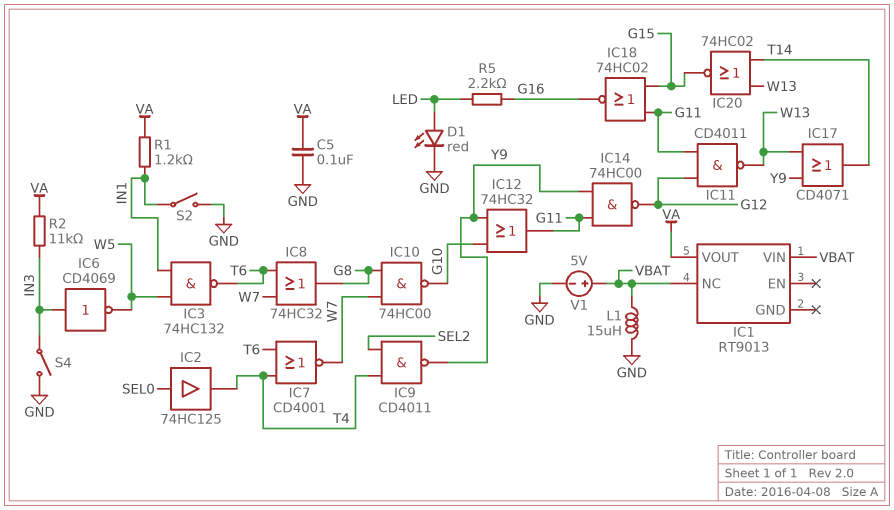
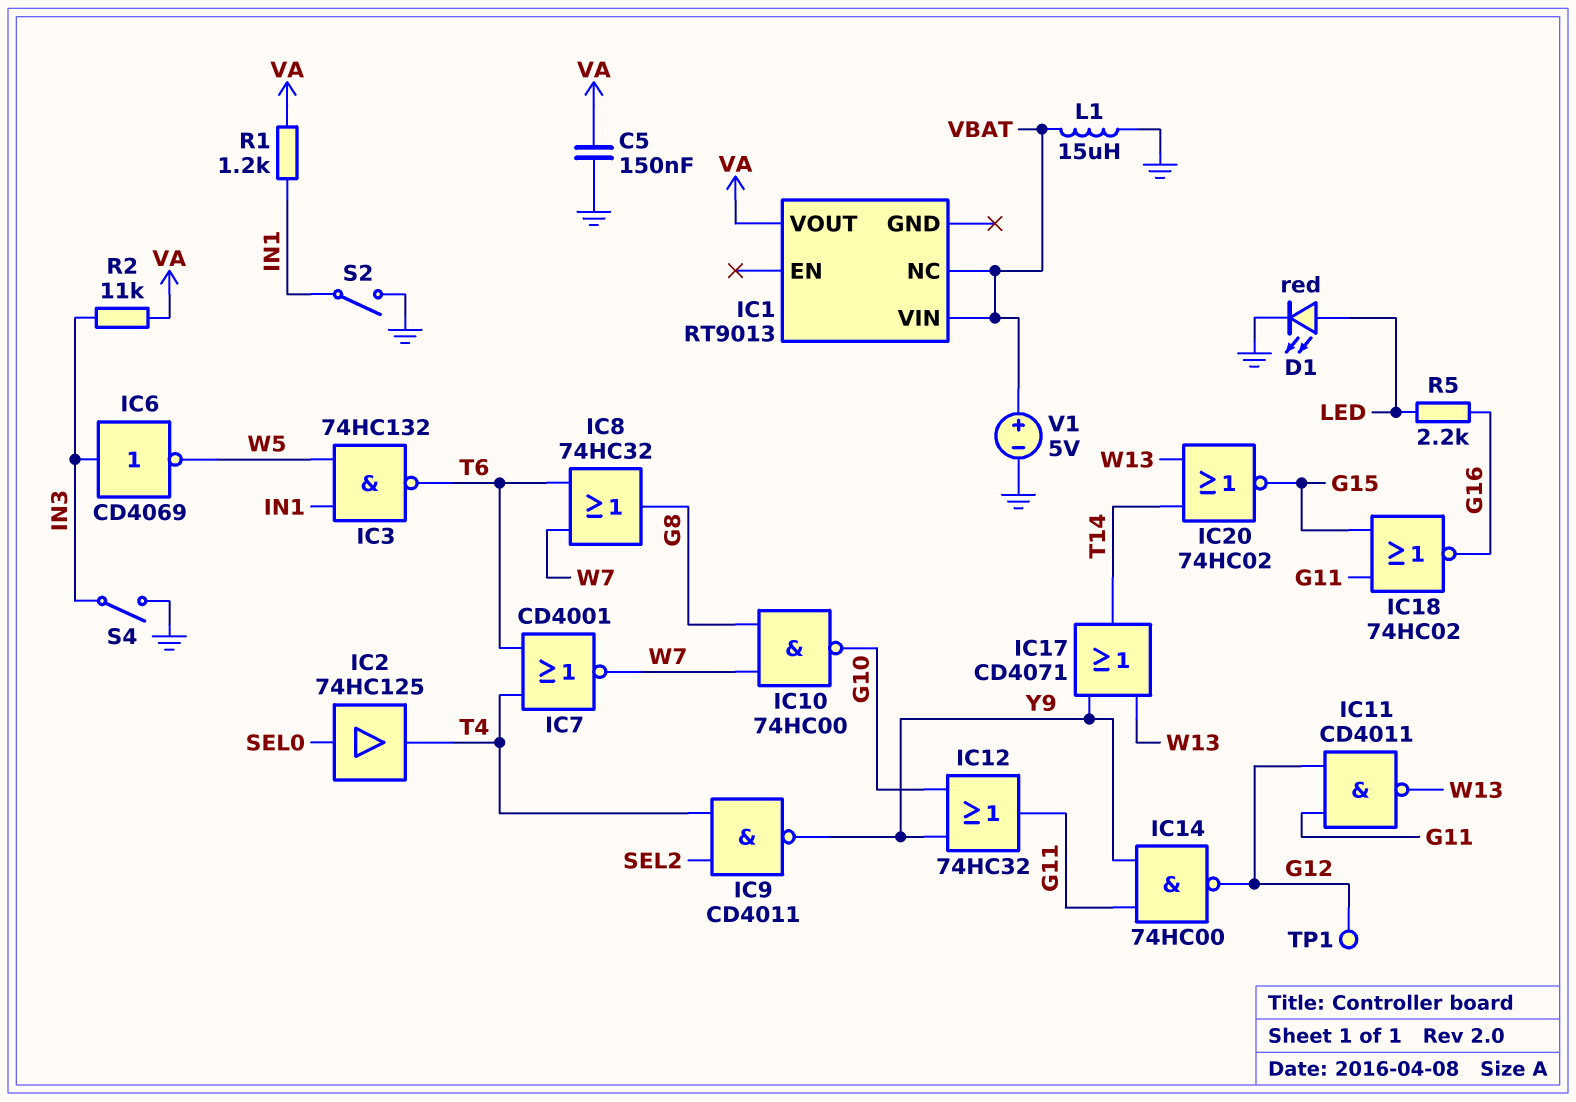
C5: 100nF (GND, VA) -> 150nF (GND, VA)
TP1: none -> test point (G12)

